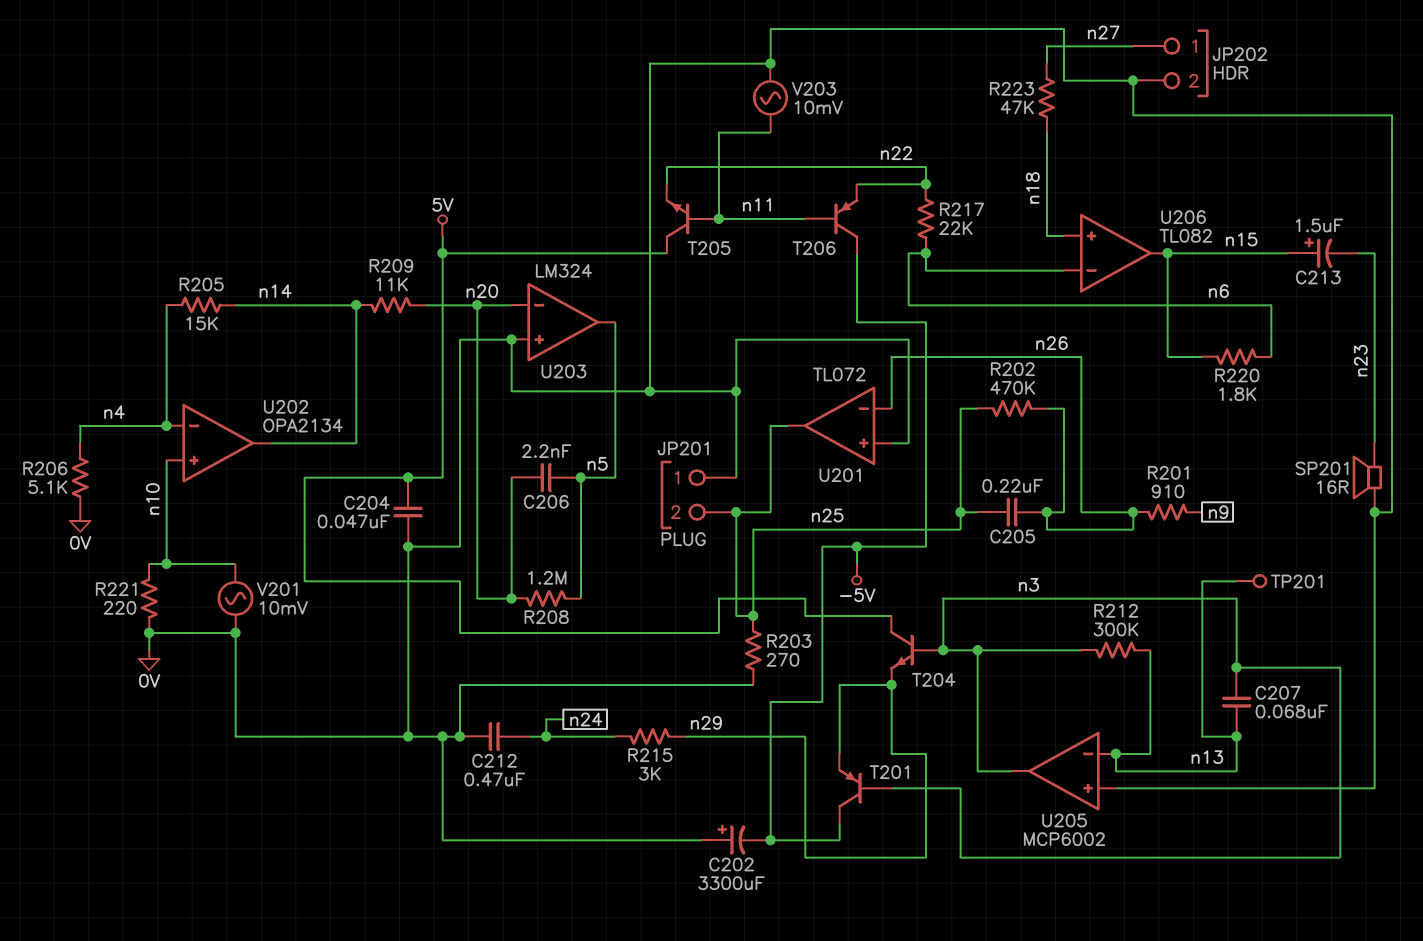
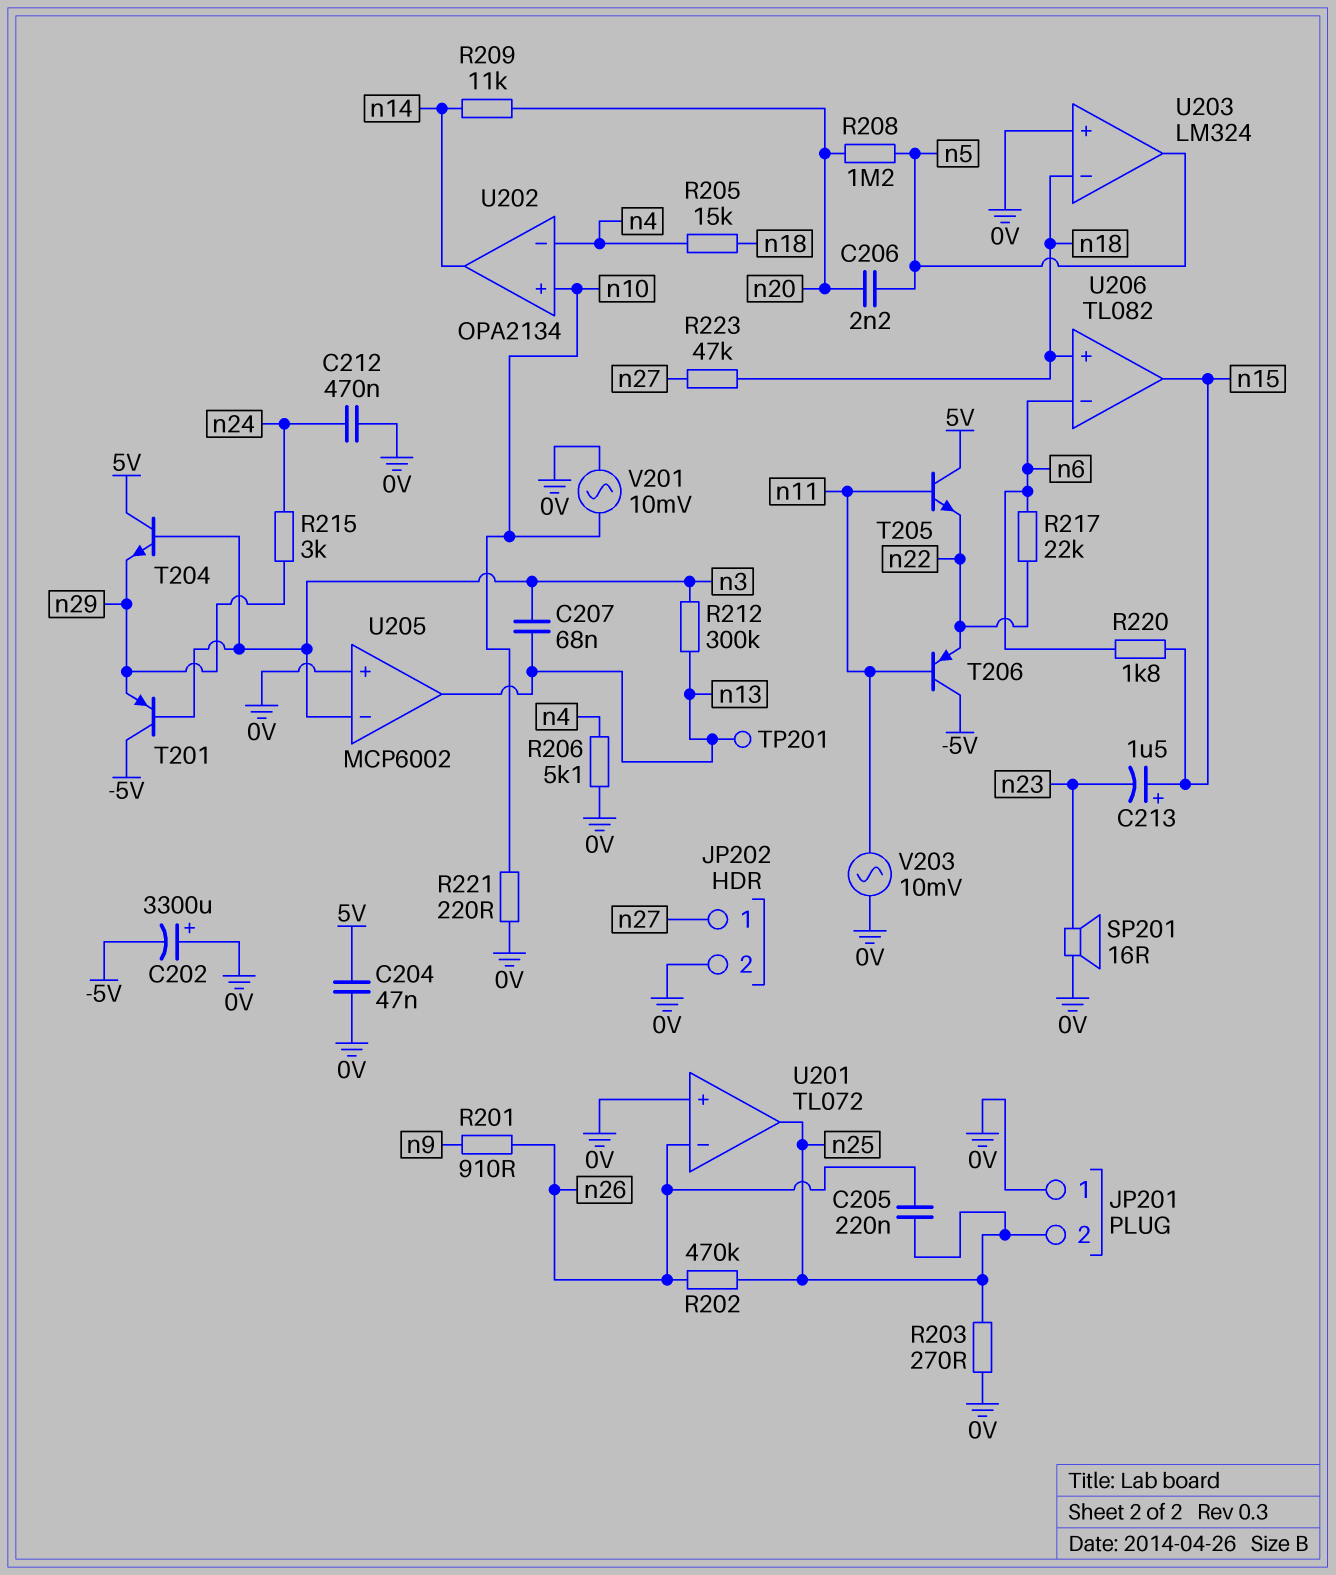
R205: 15k (n4, n14) -> 15k (n4, n18)
U203 pin in-: n20 -> n18
U205 pin in-: n13 -> n3
U205 pin out: n3 -> n13

